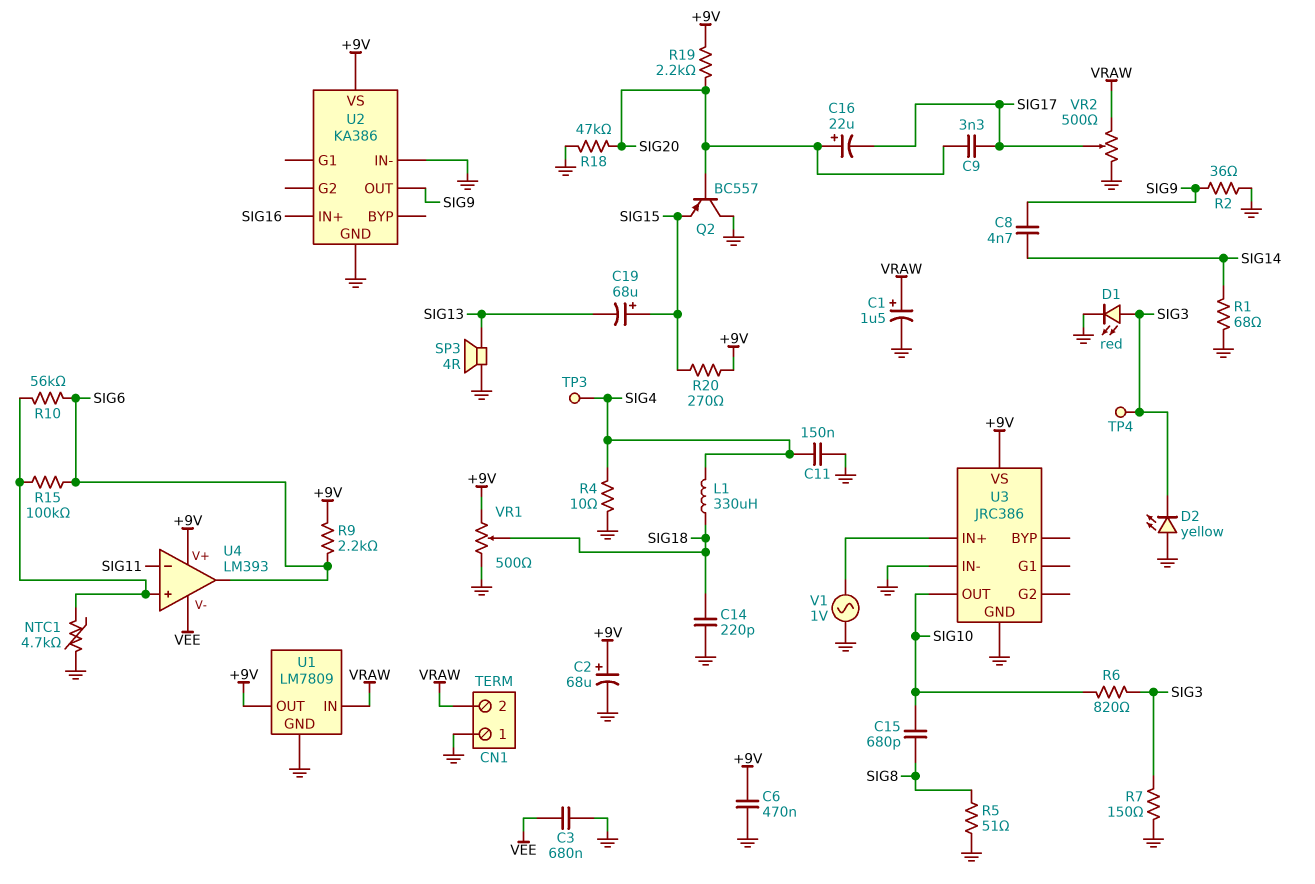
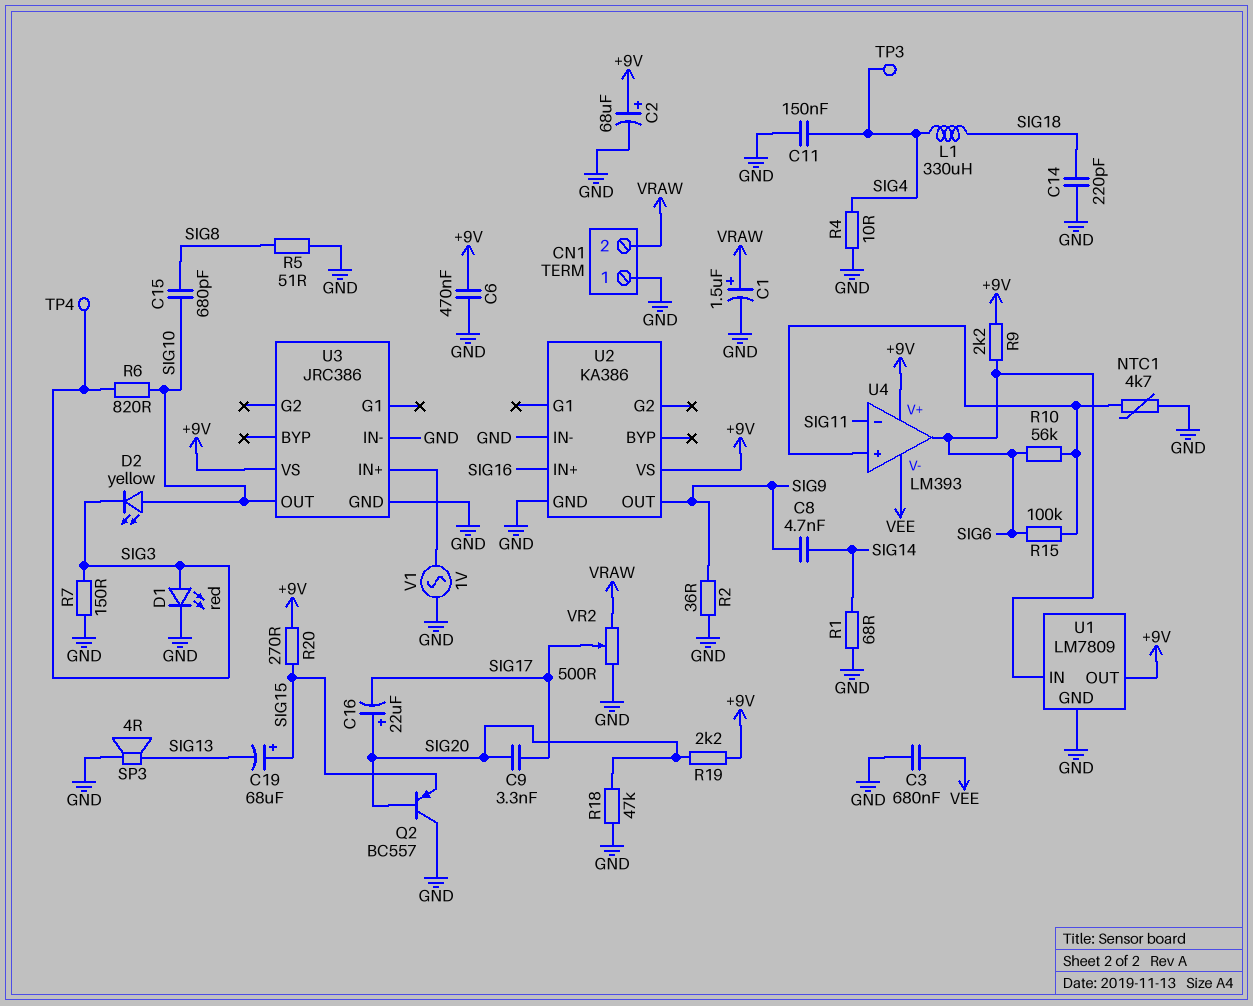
D2: LED yellow (A GND, K SIG3) -> LED yellow (A SIG10, K SIG3)
U1 pin IN: VRAW -> SIG6
VR1: 500 (+9V, GND, wiper SIG18) -> none

